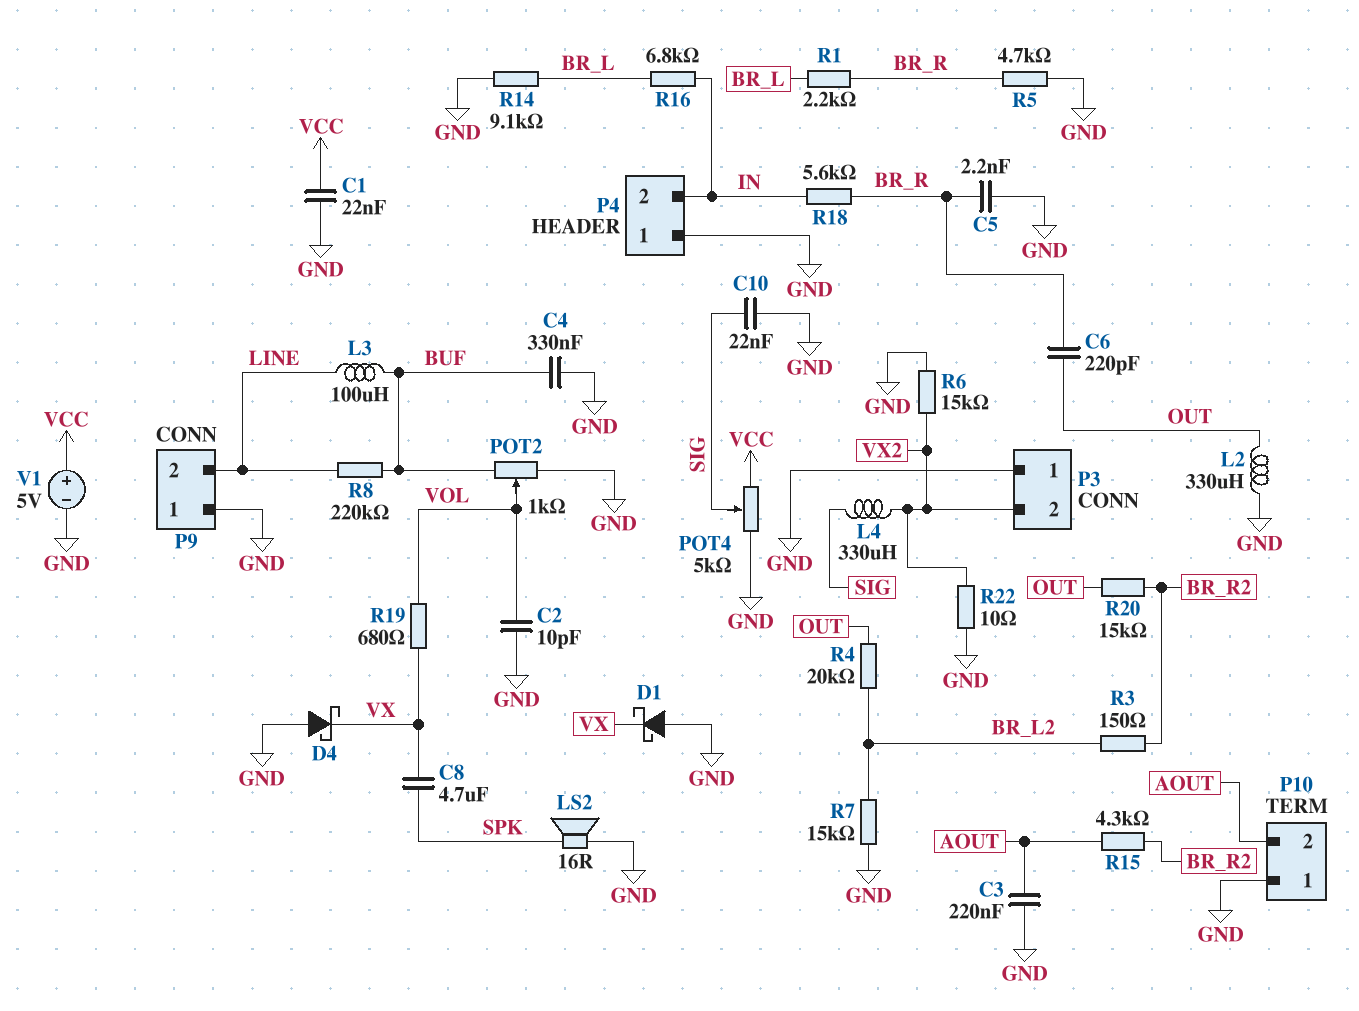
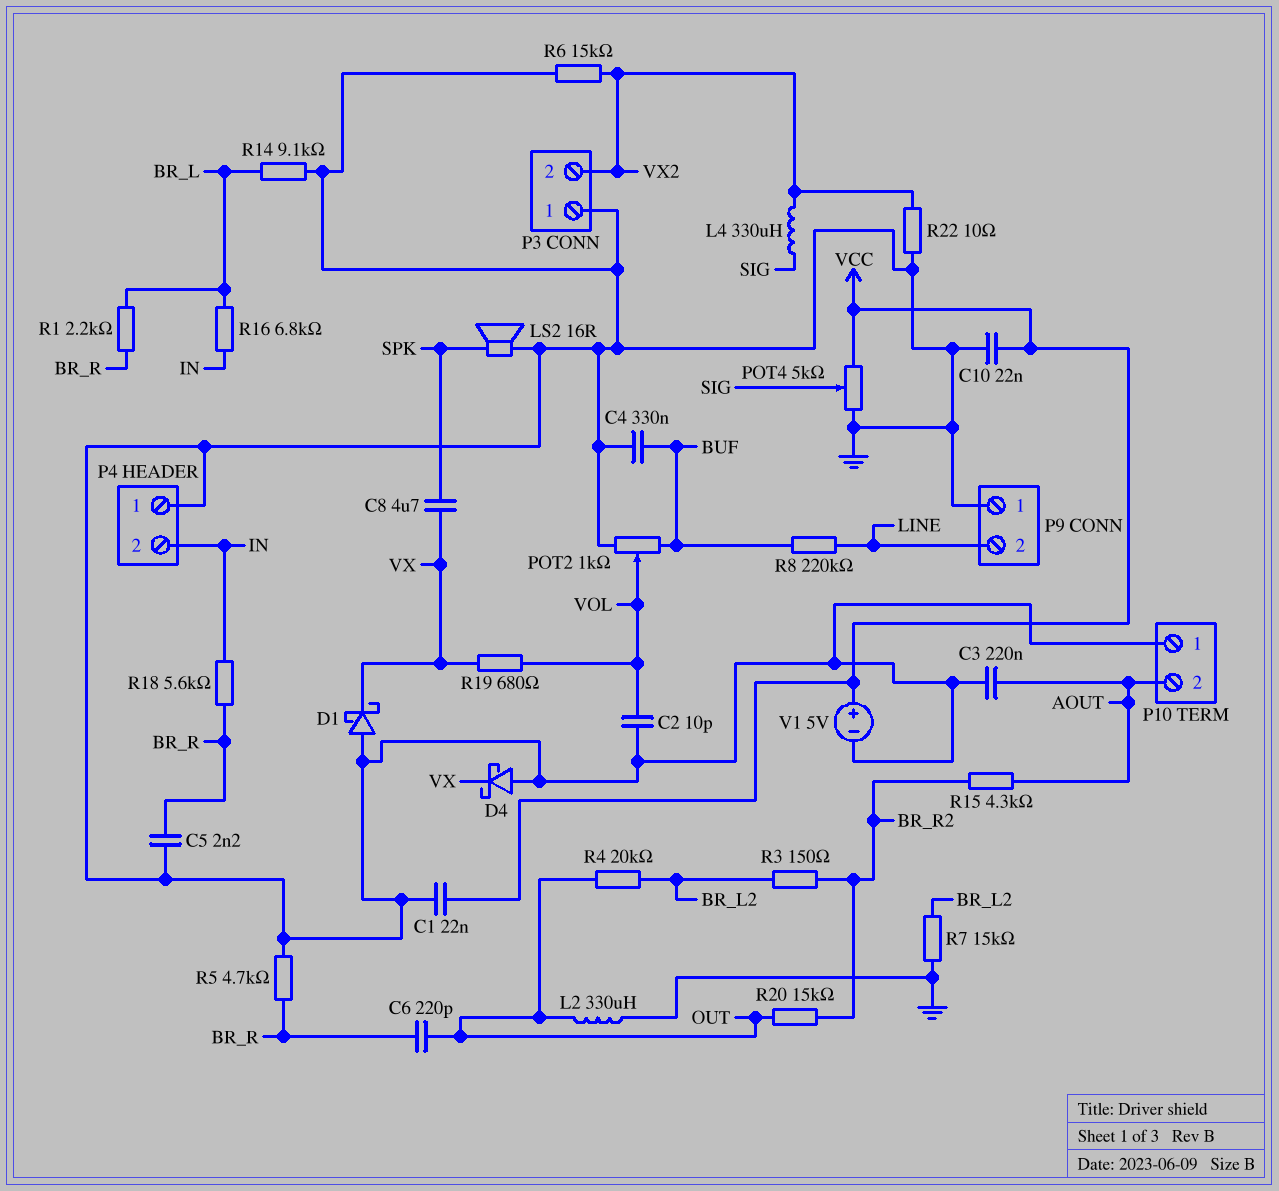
C10: 22nF (GND, SIG) -> 22nF (GND, VCC)
L3: 100uH (BUF, LINE) -> none

